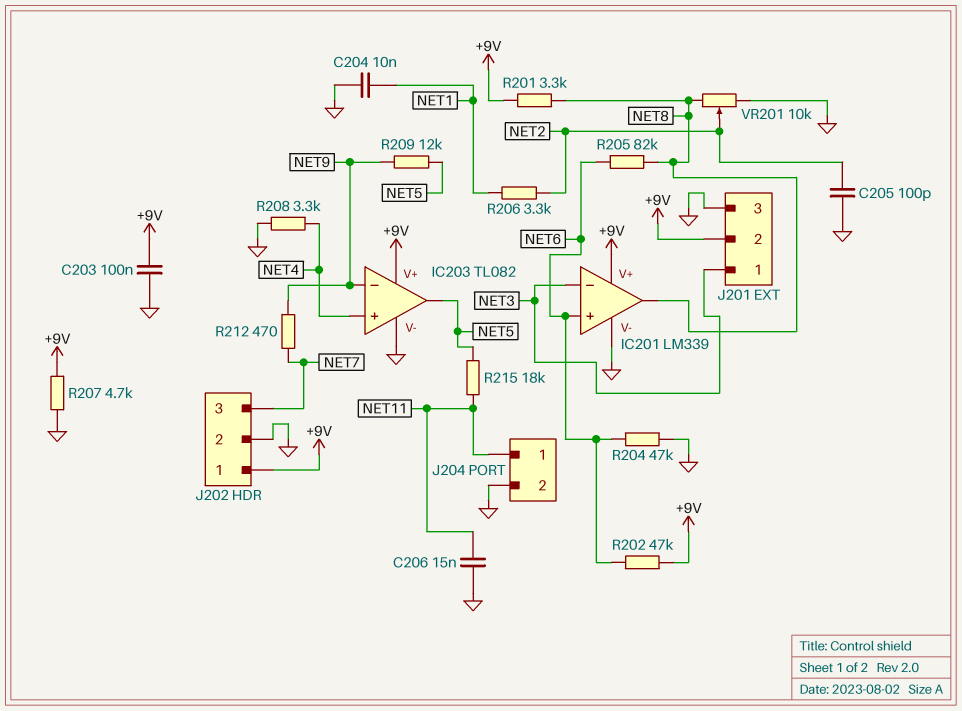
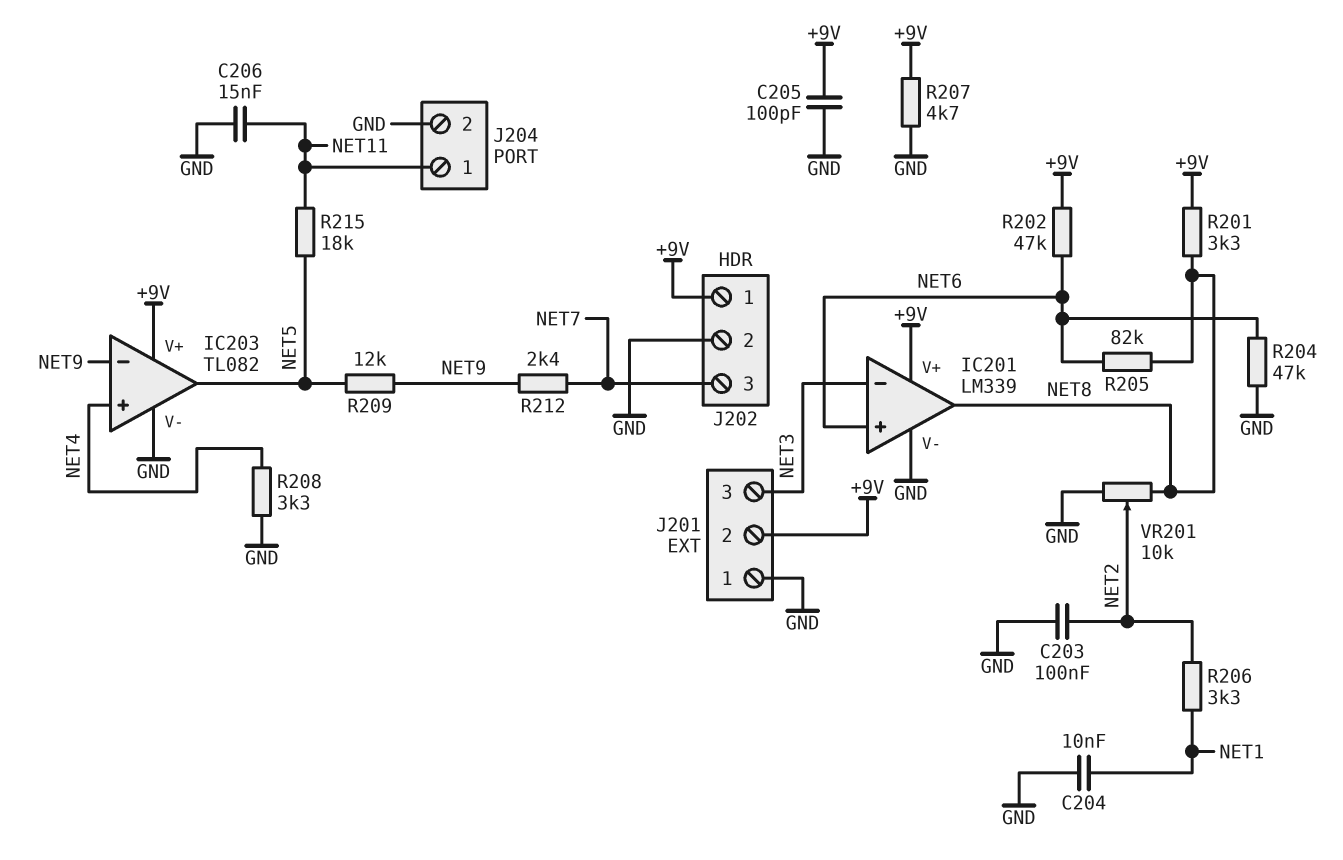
C203: 100nF (+9V, GND) -> 100nF (GND, NET2)
C205: 100pF (GND, NET2) -> 100pF (+9V, GND)
J201 pin 1: NET3 -> GND
J201 pin 3: GND -> NET3
R212: 470 (NET7, NET9) -> 2.4k (NET7, NET9)

